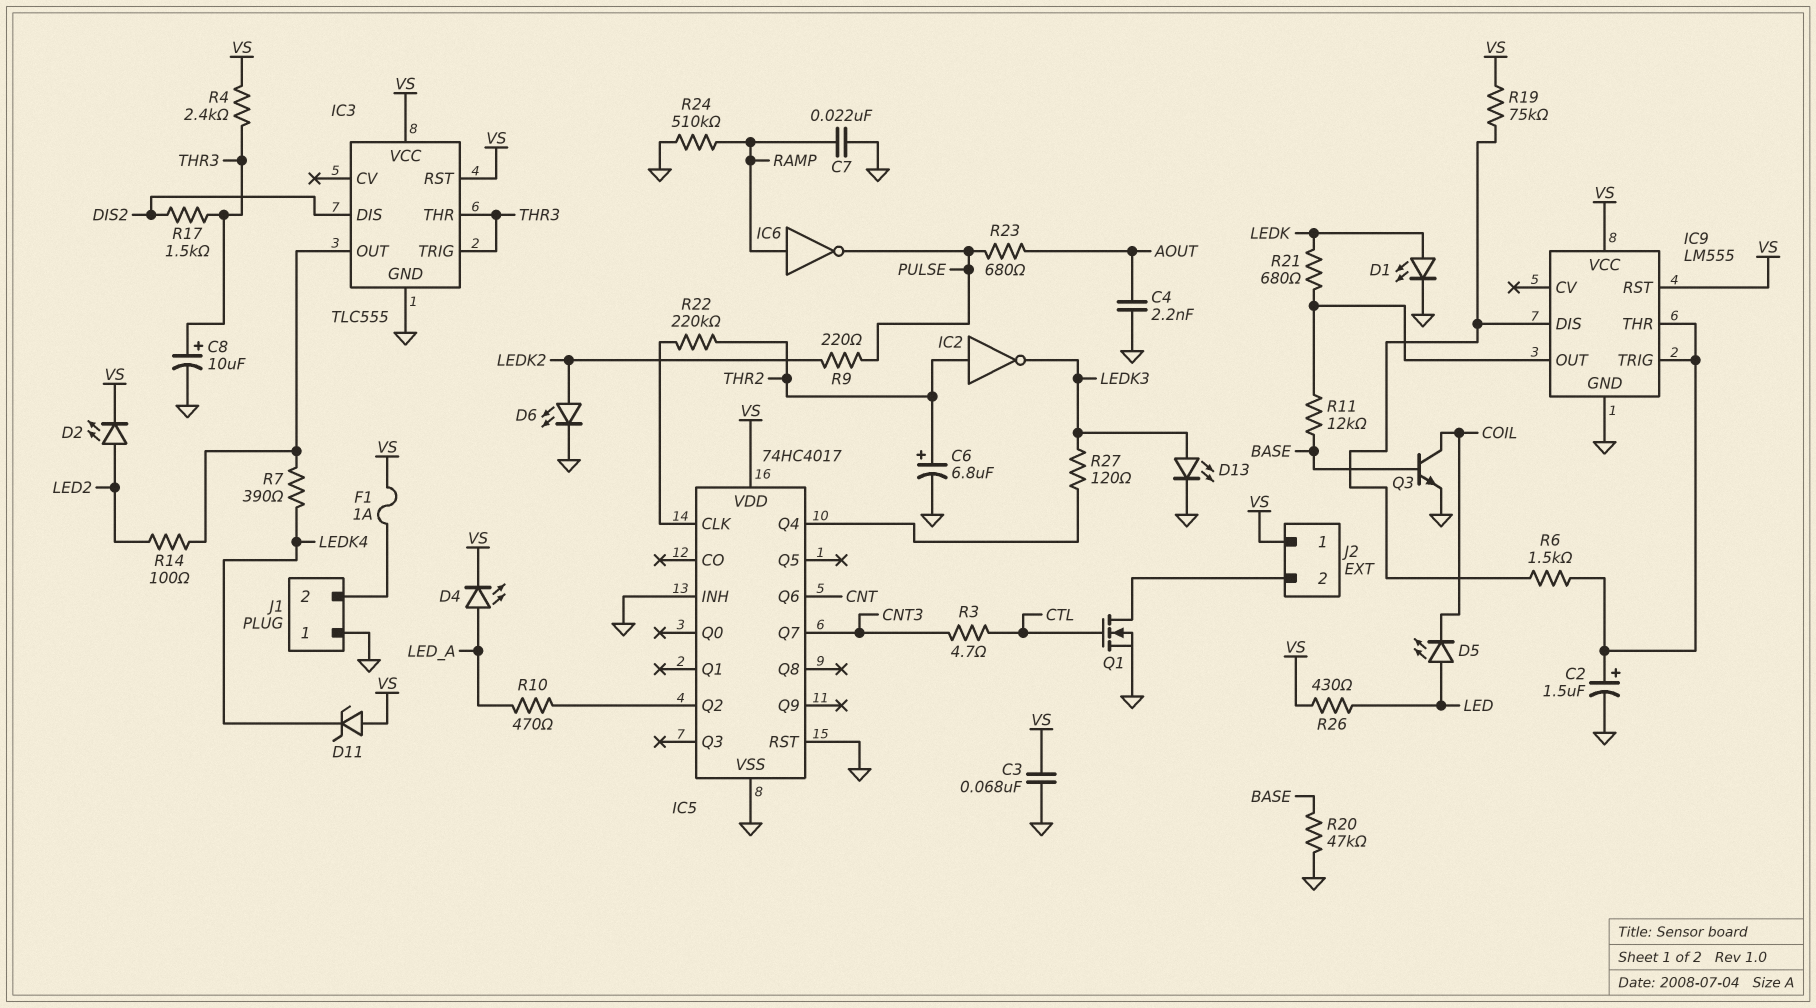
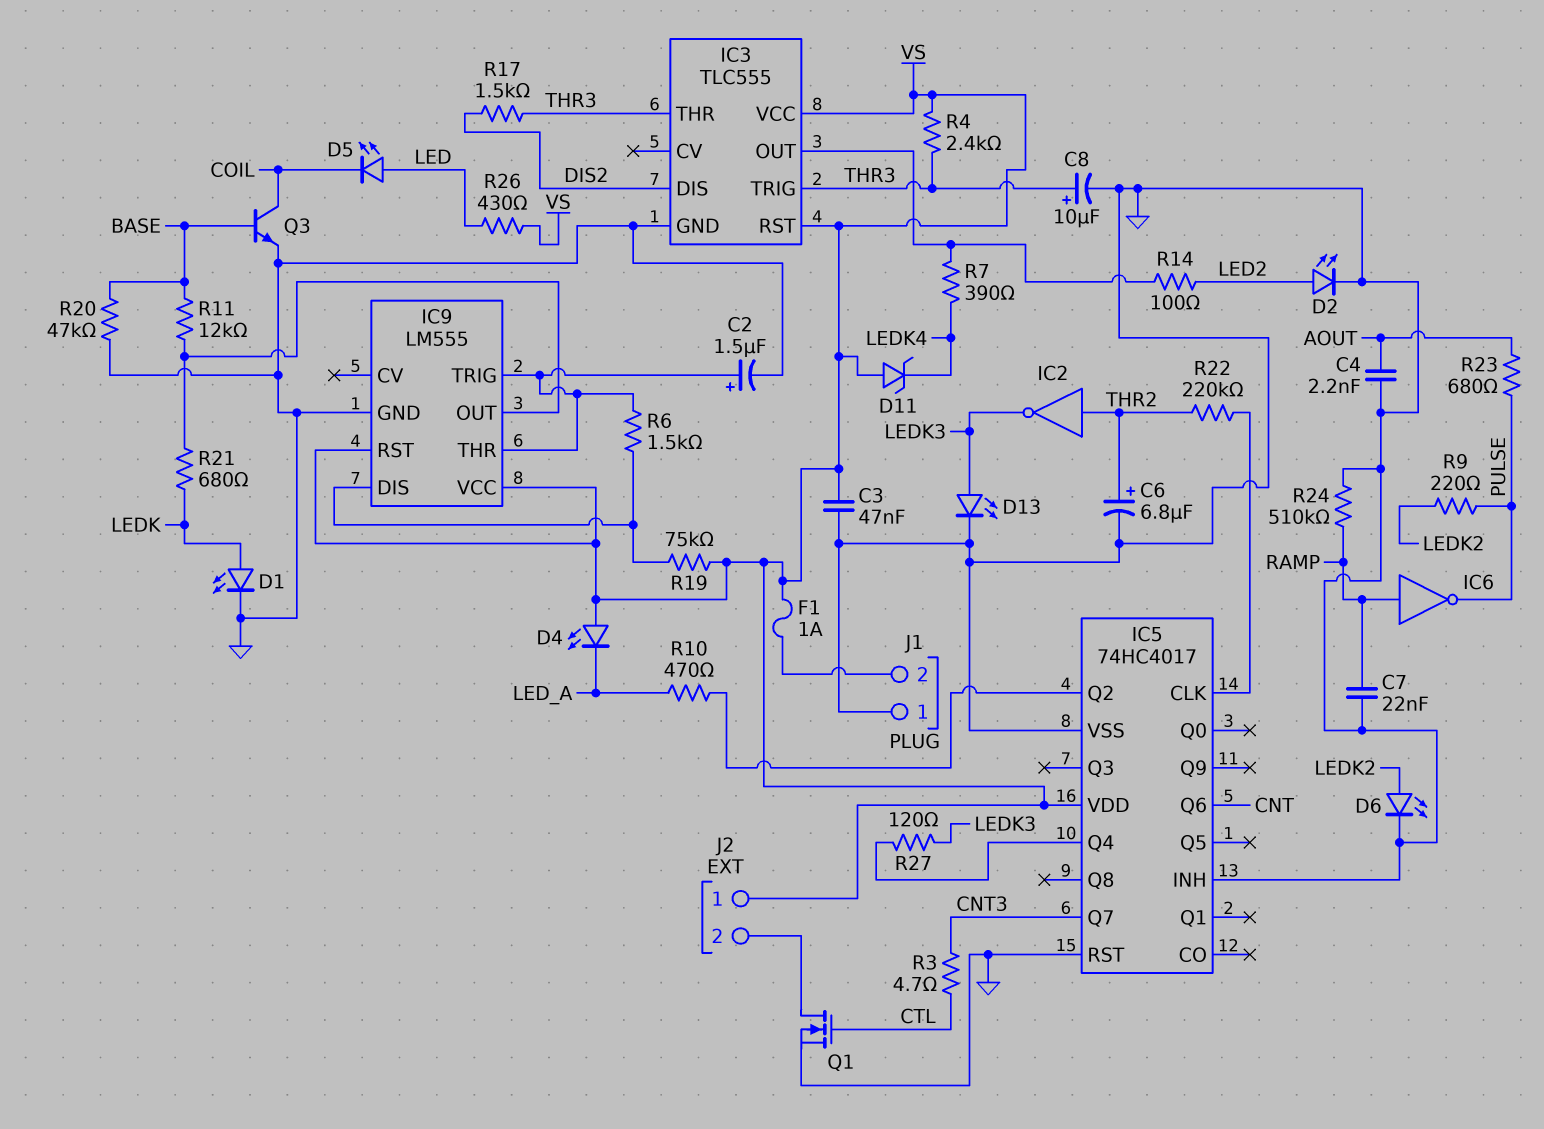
C3: 68nF (GND, VS) -> 47nF (GND, VS)
D2: LED (A LED2, K VS) -> LED (A LED2, K GND)
D4: LED (A LED_A, K VS) -> LED (A VS, K LED_A)

